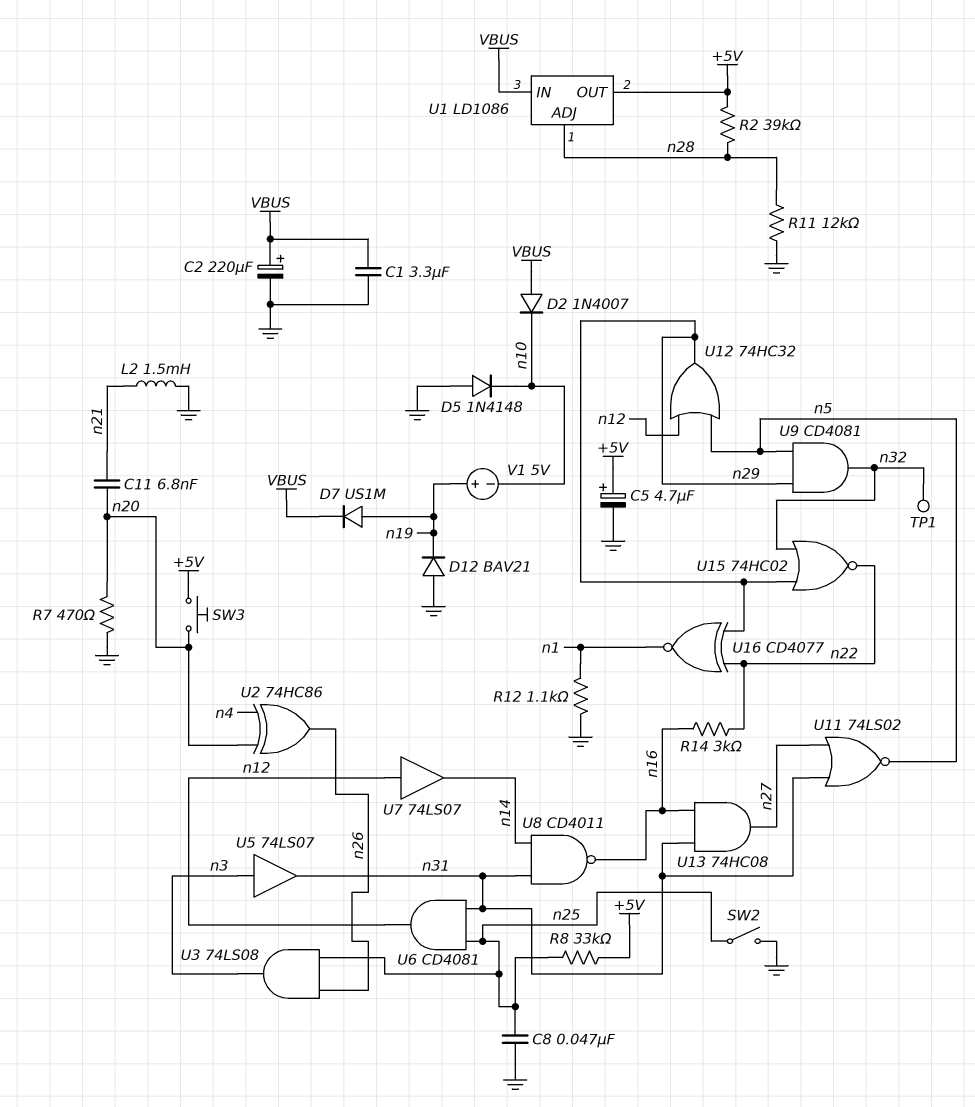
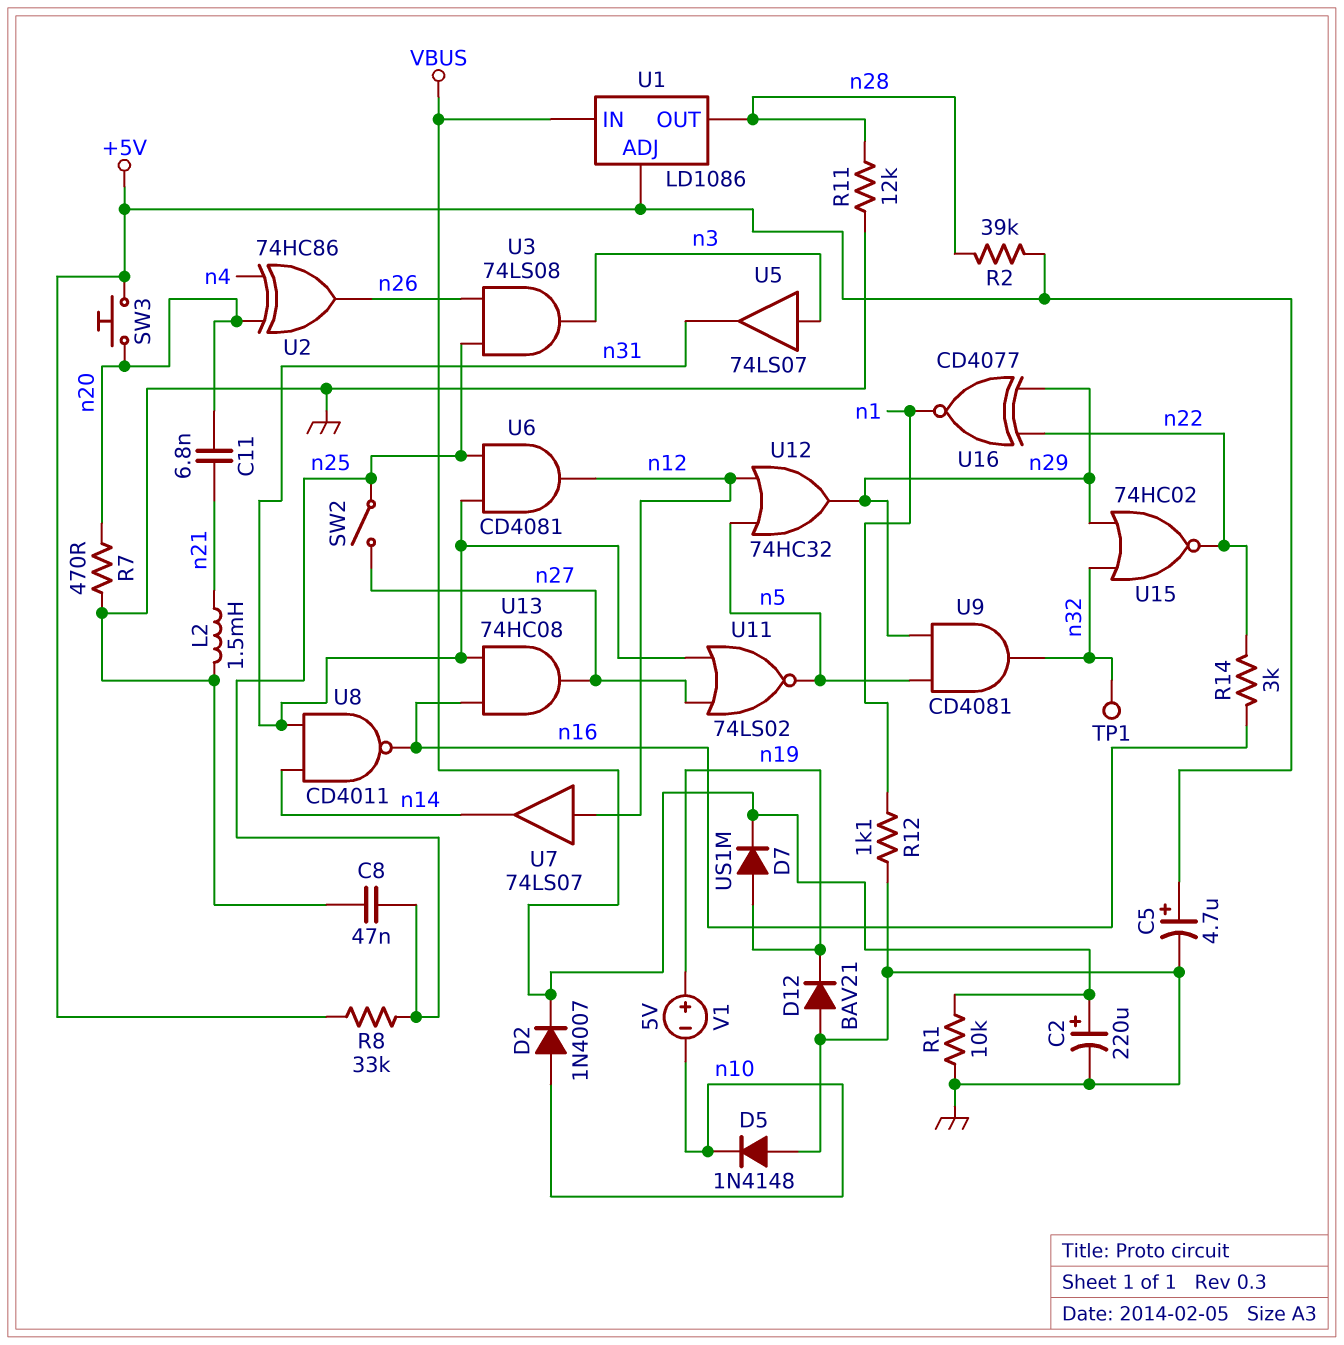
C1: 3.3uF (GND, VBUS) -> none
D2: diode 1N4007 (A VBUS, K n10) -> diode 1N4007 (A n10, K VBUS)
R1: none -> 10k (GND, VBUS)
SW2: switch (GND, n25) -> switch (n25, n27)
U1 pin ADJ: n28 -> +5V
U1 pin OUT: +5V -> n28

